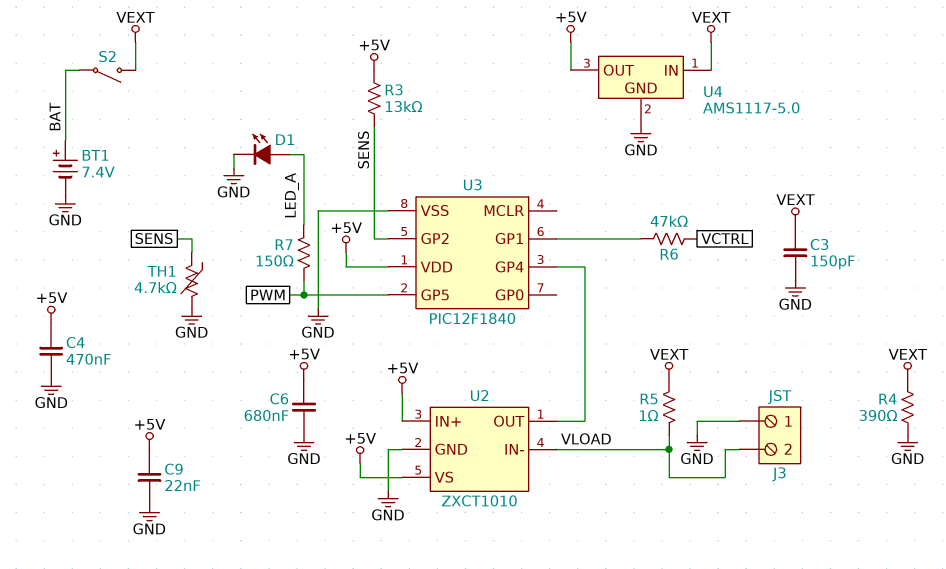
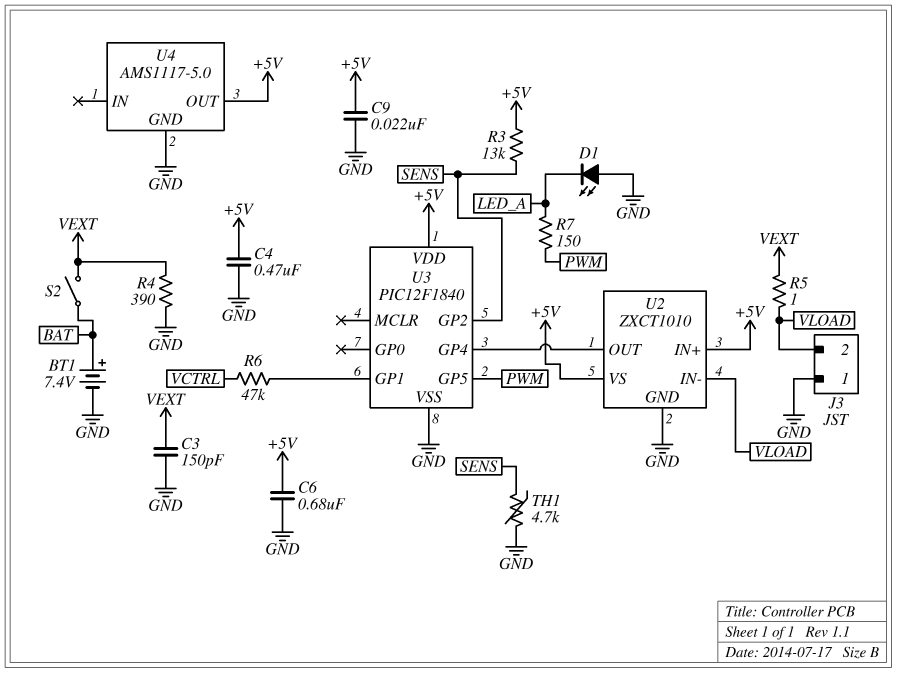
D1: LED (A LED_A, K GND) -> LED (A GND, K LED_A)
U4 pin IN: VEXT -> none

